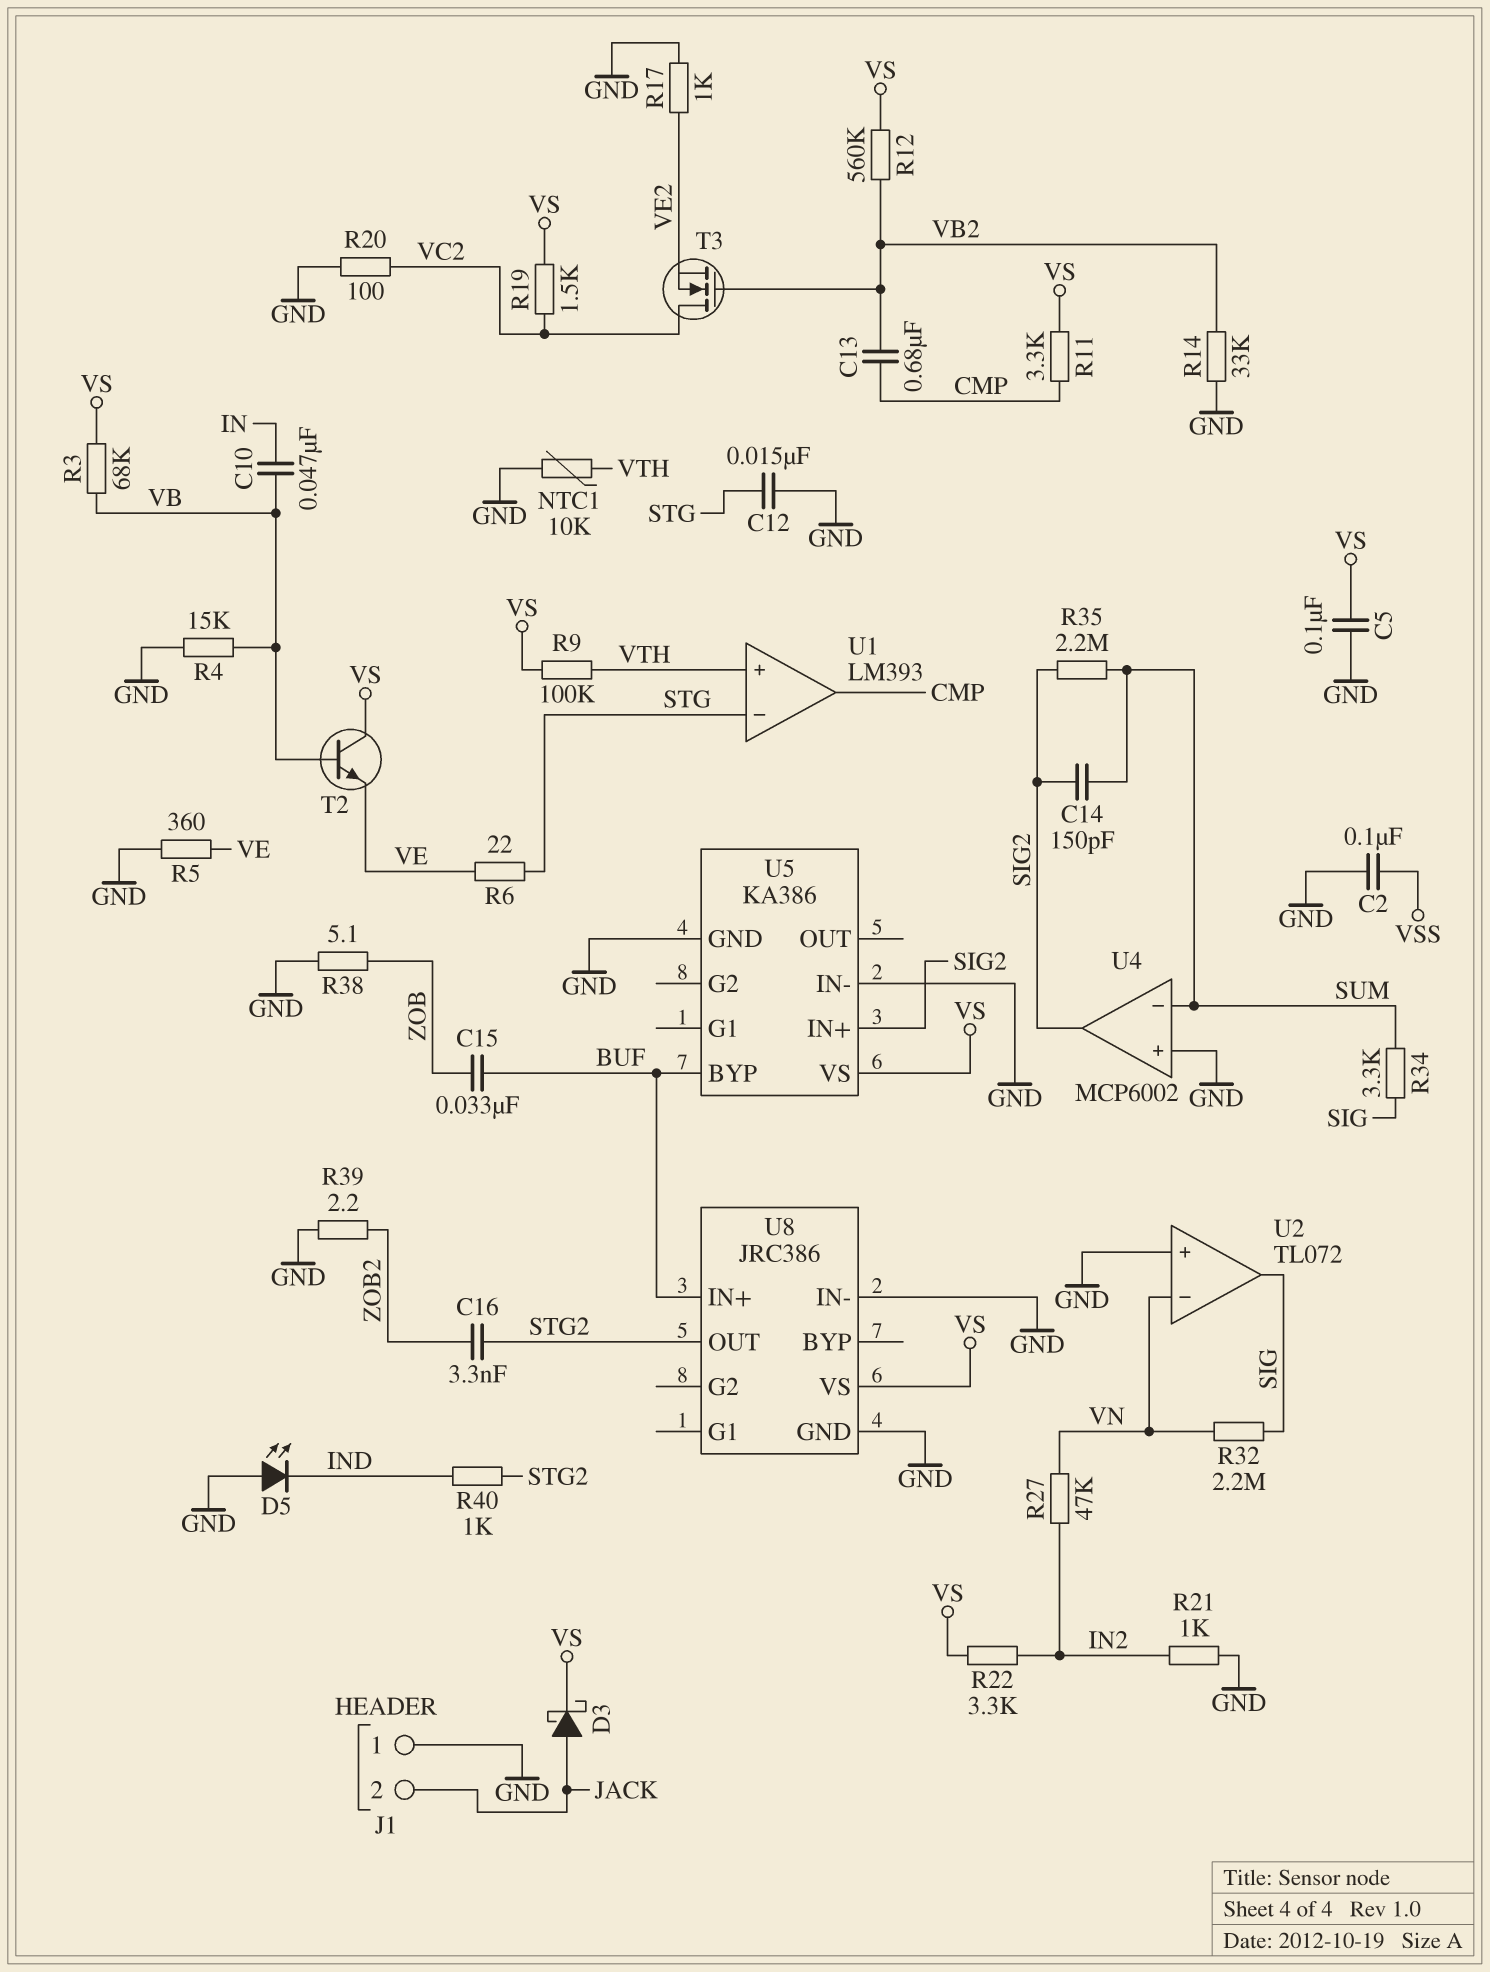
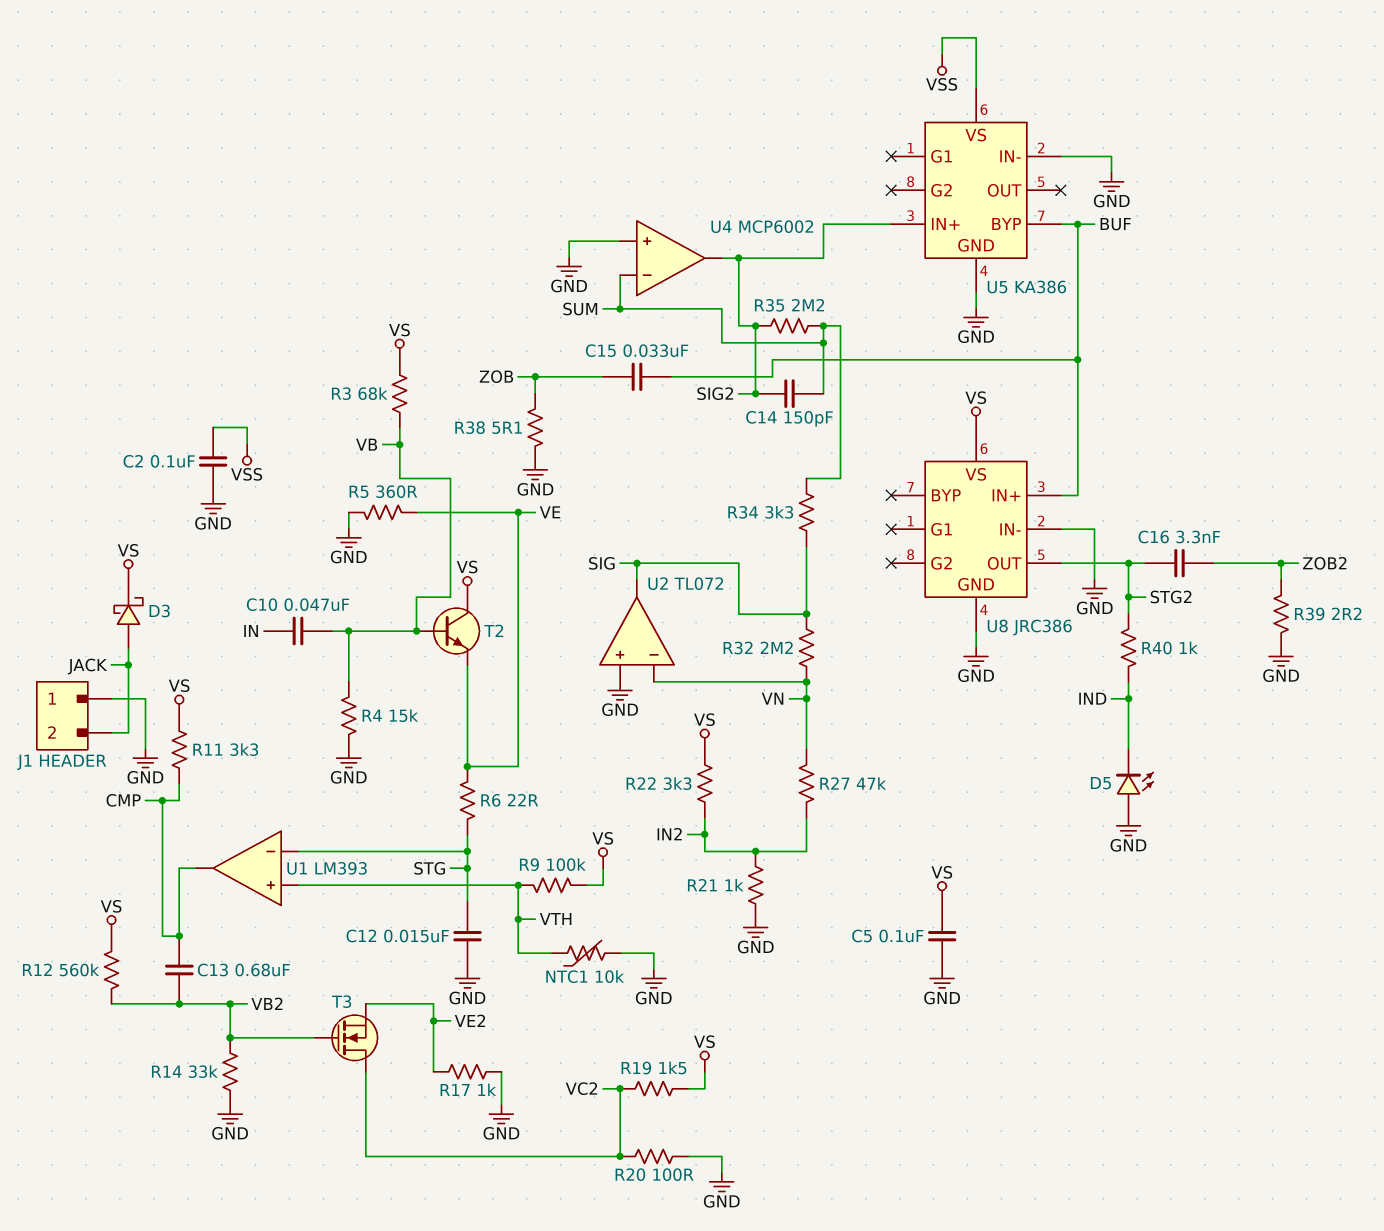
U5 pin VS: VS -> VSS

